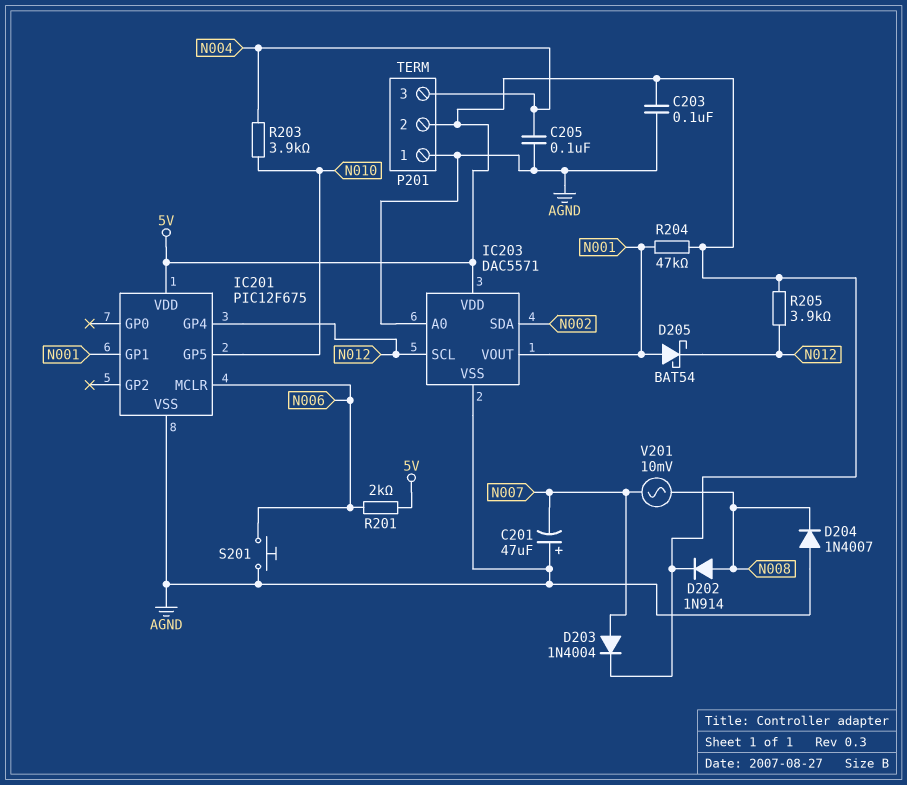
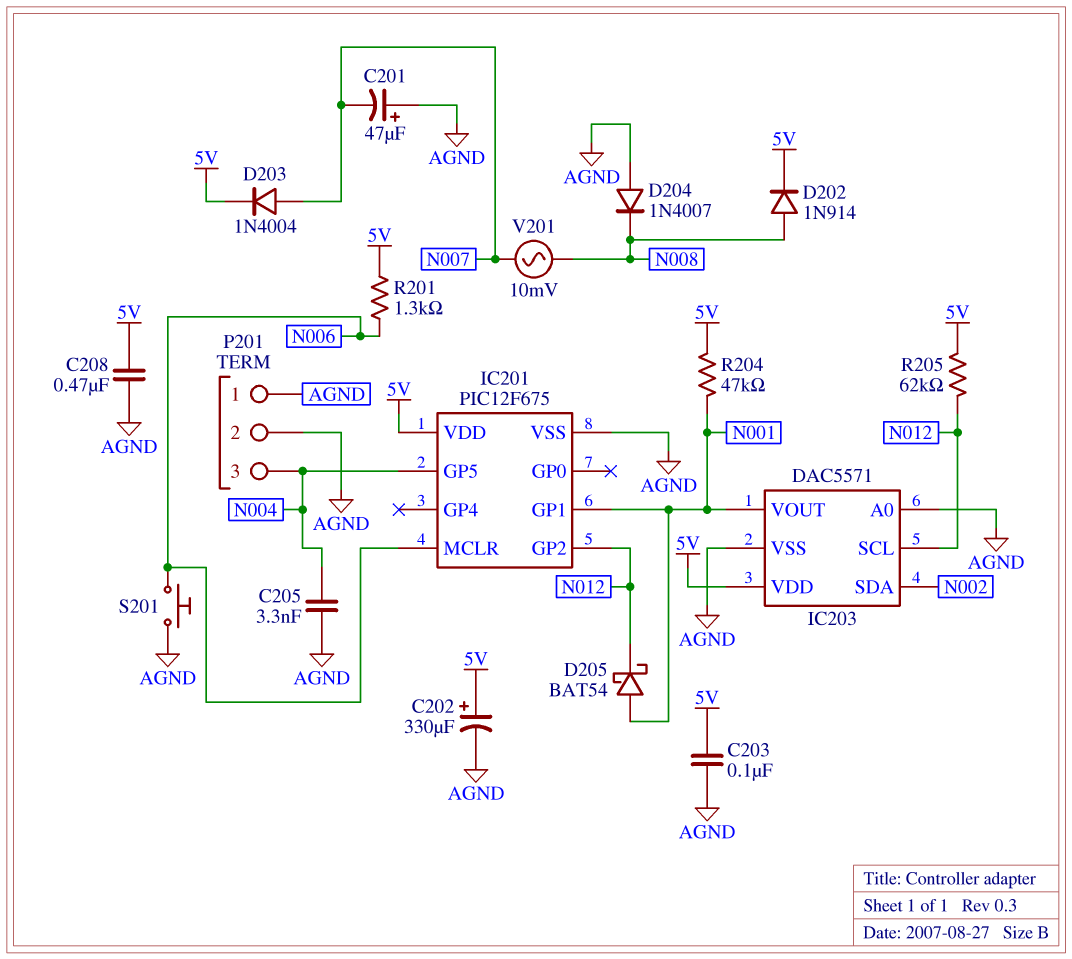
C202: none -> 330uF (plus 5V, minus AGND)
C205: 100nF (AGND, N004) -> 3.3nF (AGND, N004)
C208: none -> 470nF (5V, AGND)
IC201 pin GP2: none -> N012
IC201 pin GP4: N012 -> none
IC201 pin GP5: N010 -> N004
P201 pin 2: 5V -> AGND
R201: 2k (5V, N006) -> 1.3k (5V, N006)
R203: 3.9k (N004, N010) -> none
R205: 3.9k (5V, N012) -> 62k (5V, N012)

